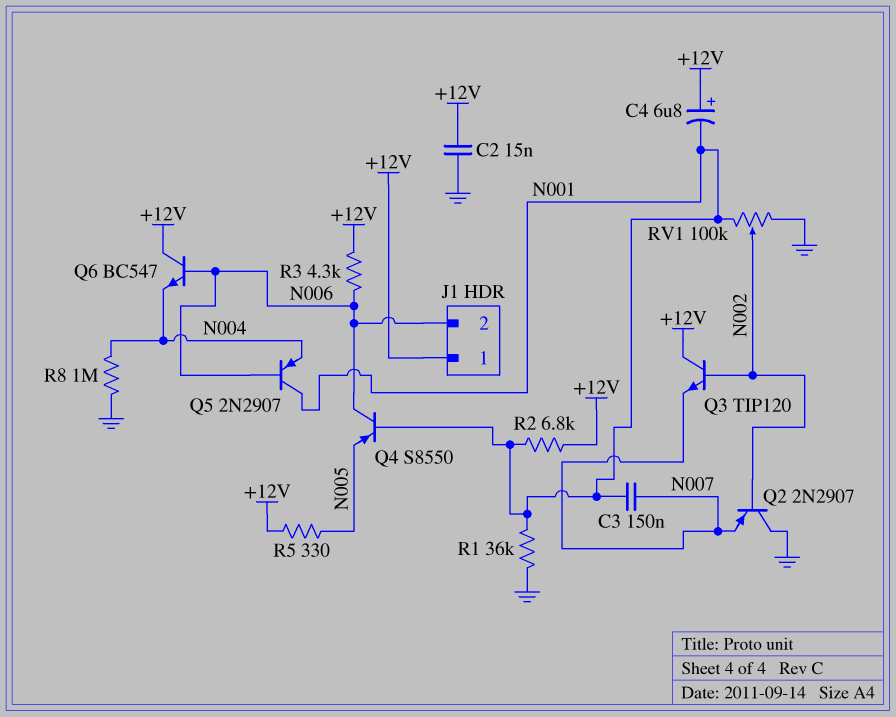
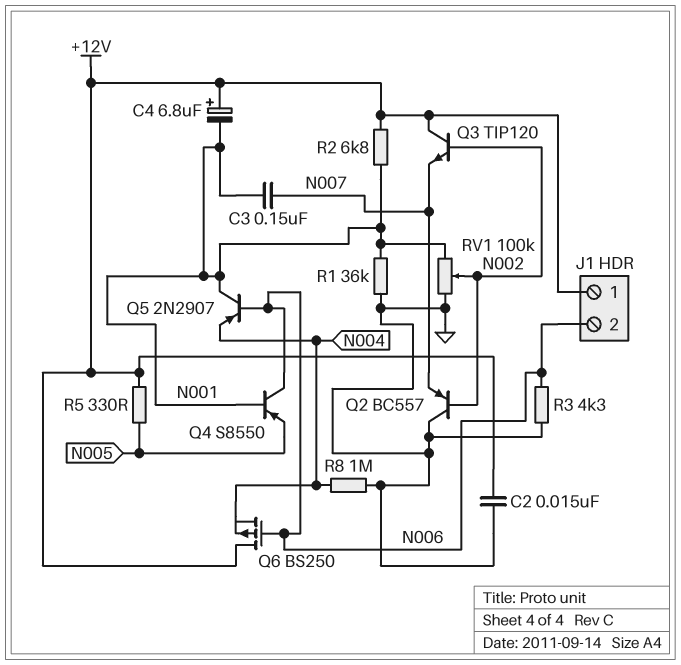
Q2: PNP 2N2907 (B N002, C GND, E N007) -> PNP BC557 (B N002, C GND, E N007)
Q6: NPN BC547 (B N006, C +12V, E N004) -> PMOS BS250 (G N006, D +12V, S N004)
R3: 4.3k (+12V, N006) -> 4.3k (GND, N006)

